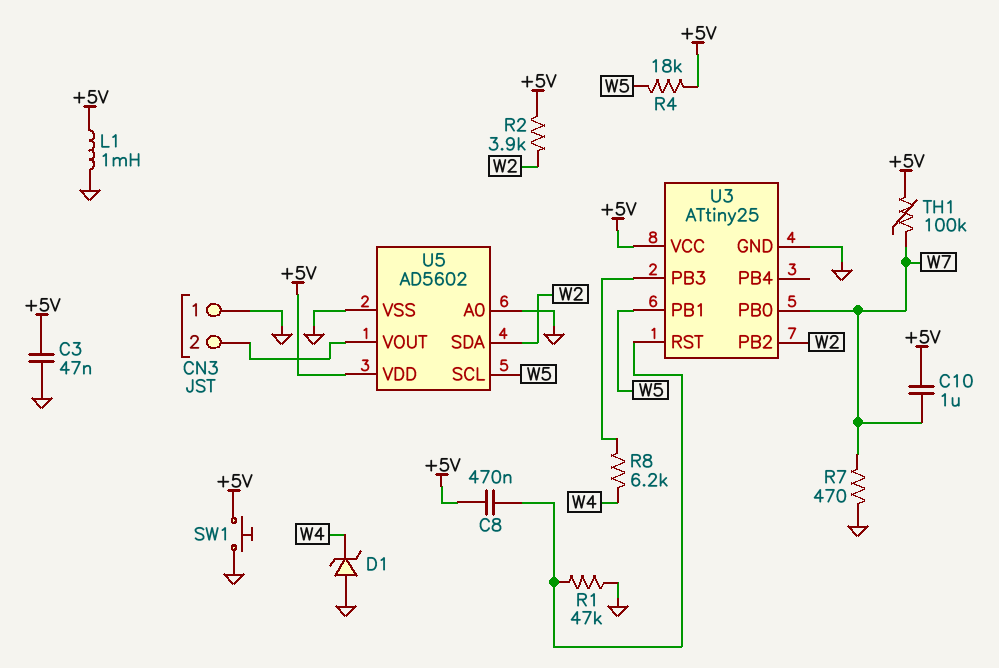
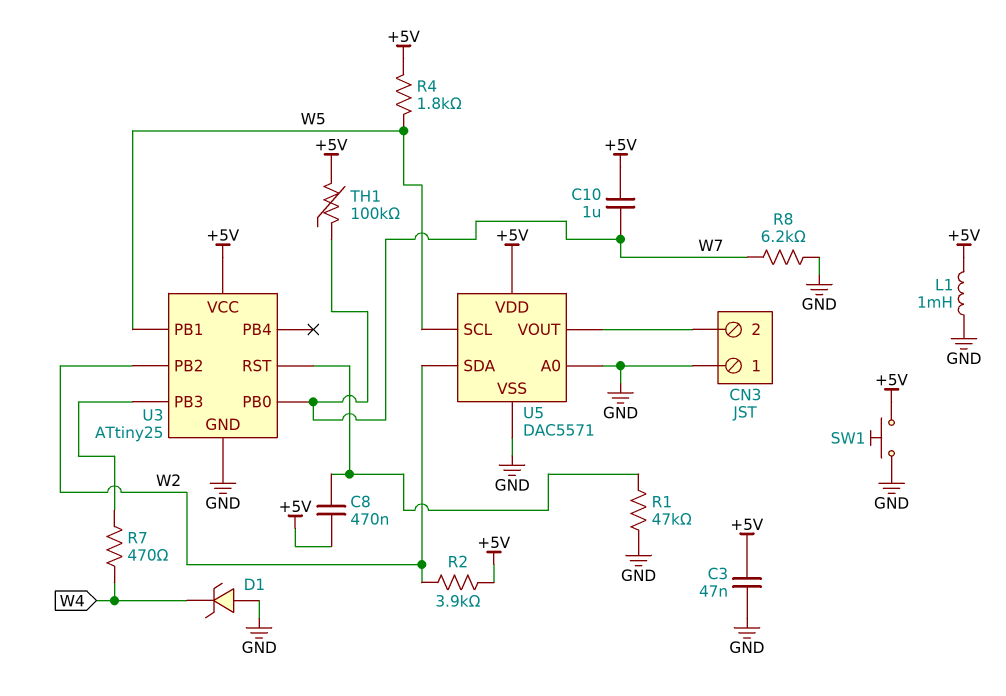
R4: 18k (+5V, W5) -> 1.8k (+5V, W5)
R7: 470 (GND, W7) -> 470 (U3/PB3, W4)
R8: 6.2k (U3/PB3, W4) -> 6.2k (GND, W7)
U5: AD5602 -> DAC5571

